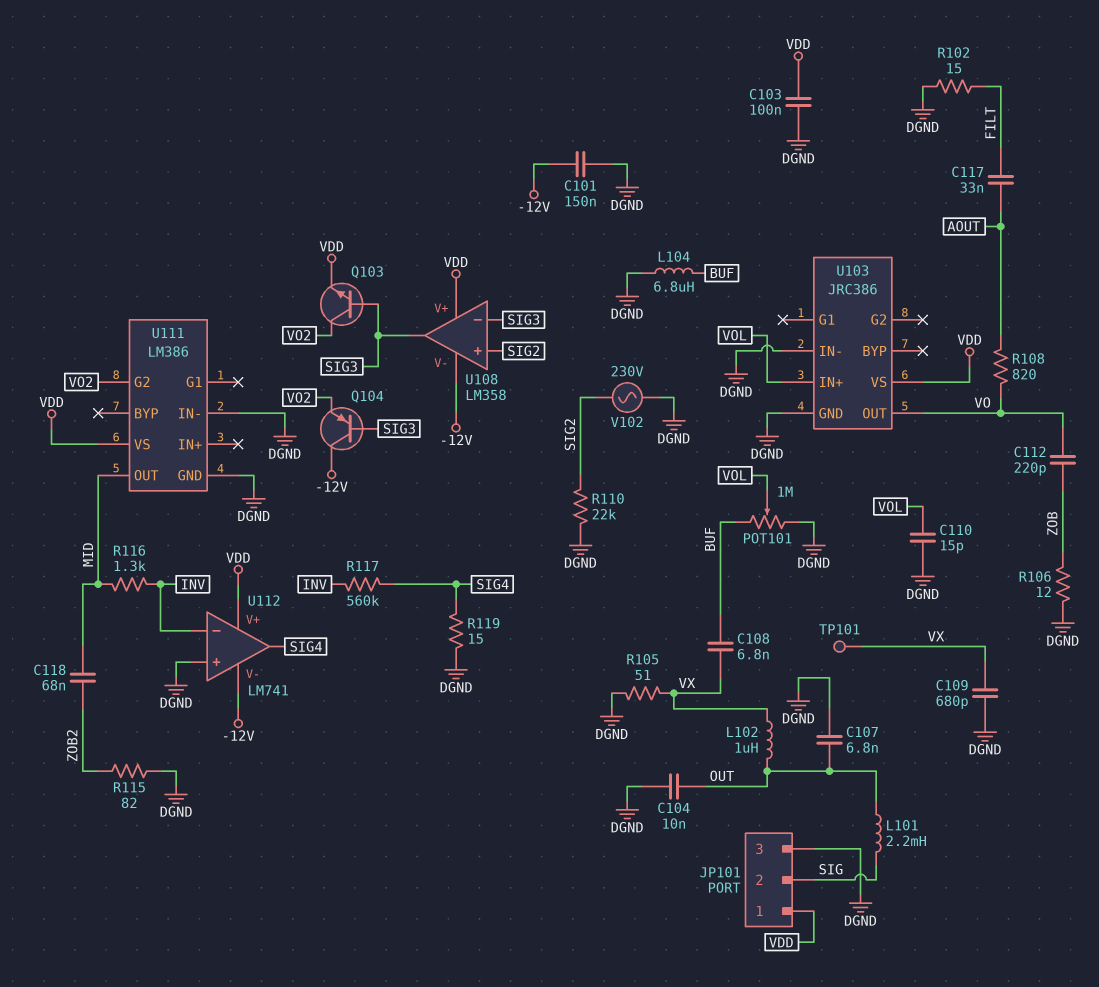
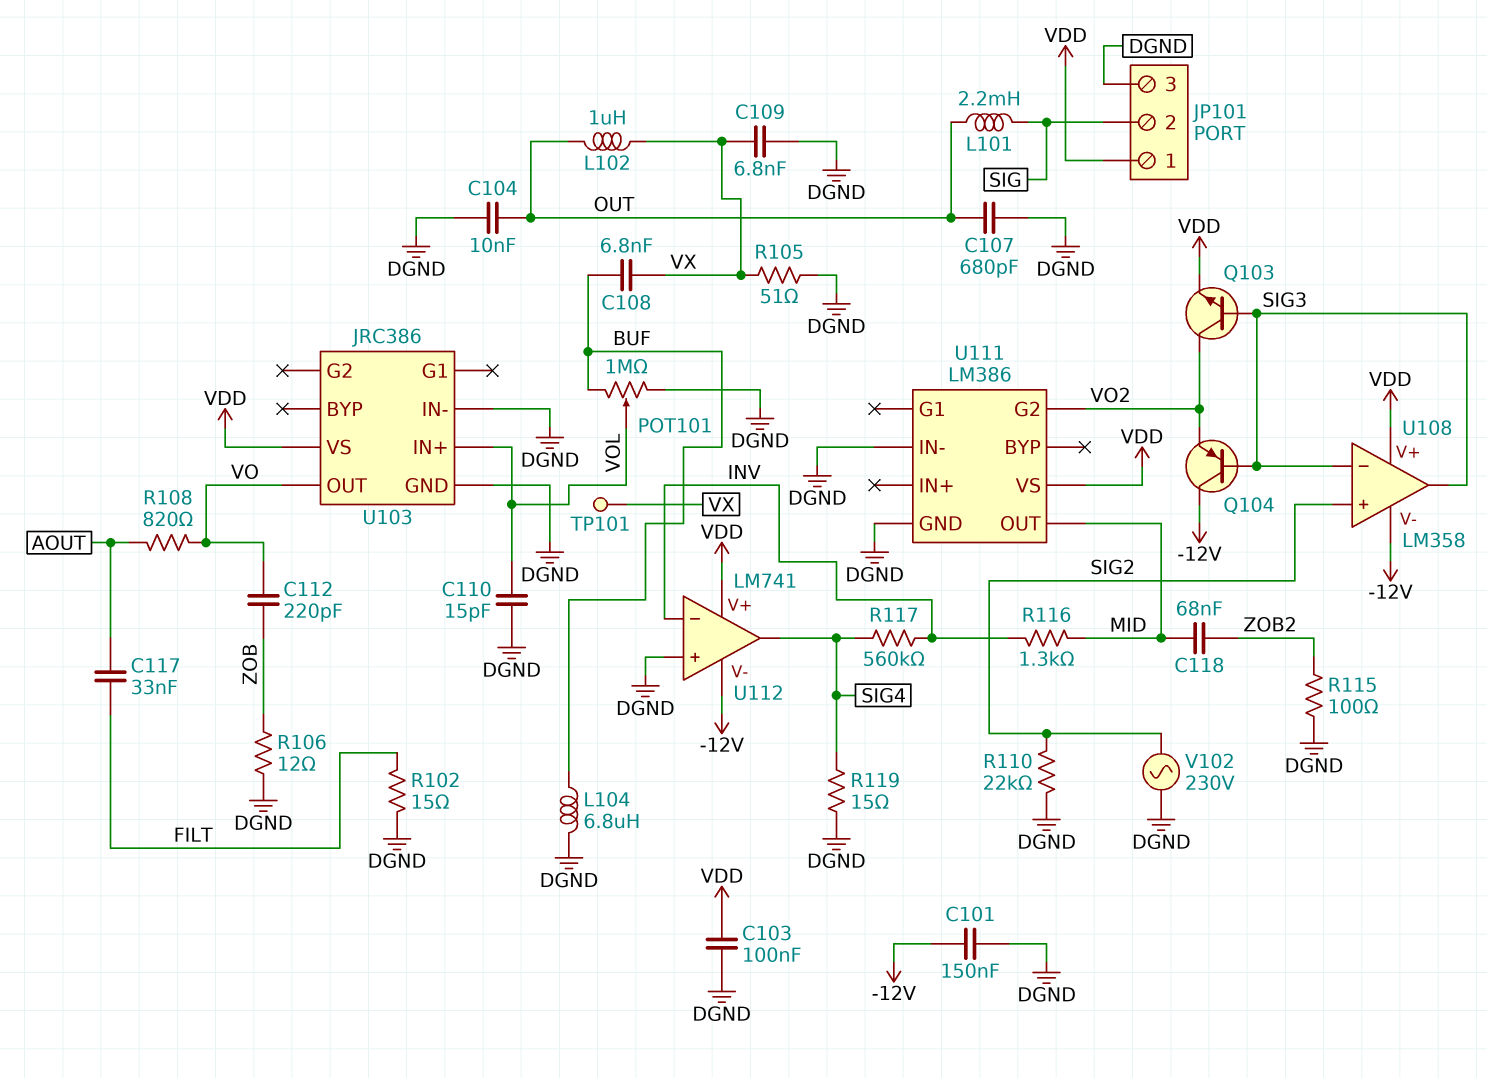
C107: 6.8nF (DGND, OUT) -> 680pF (DGND, OUT)
C109: 680pF (DGND, VX) -> 6.8nF (DGND, VX)
R115: 82 (DGND, ZOB2) -> 100 (DGND, ZOB2)

